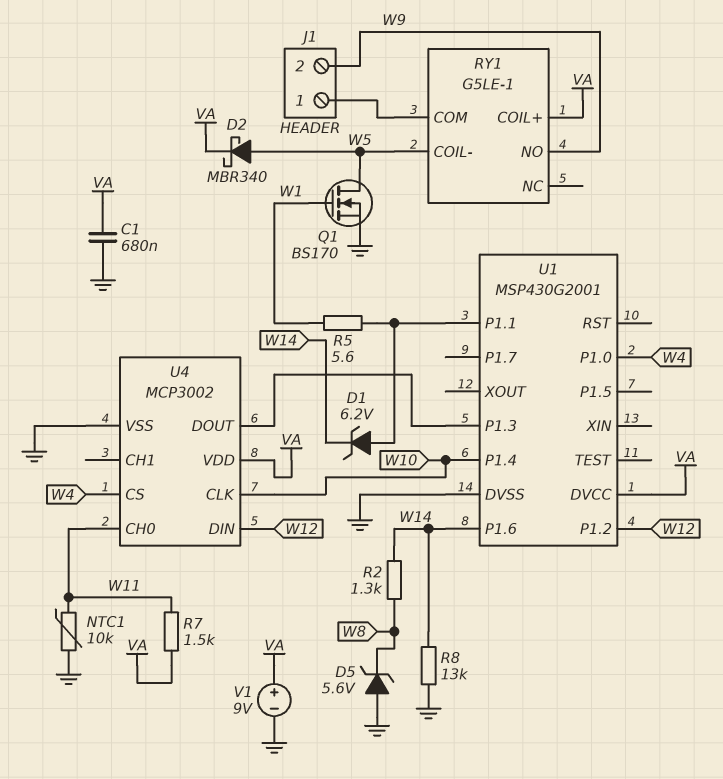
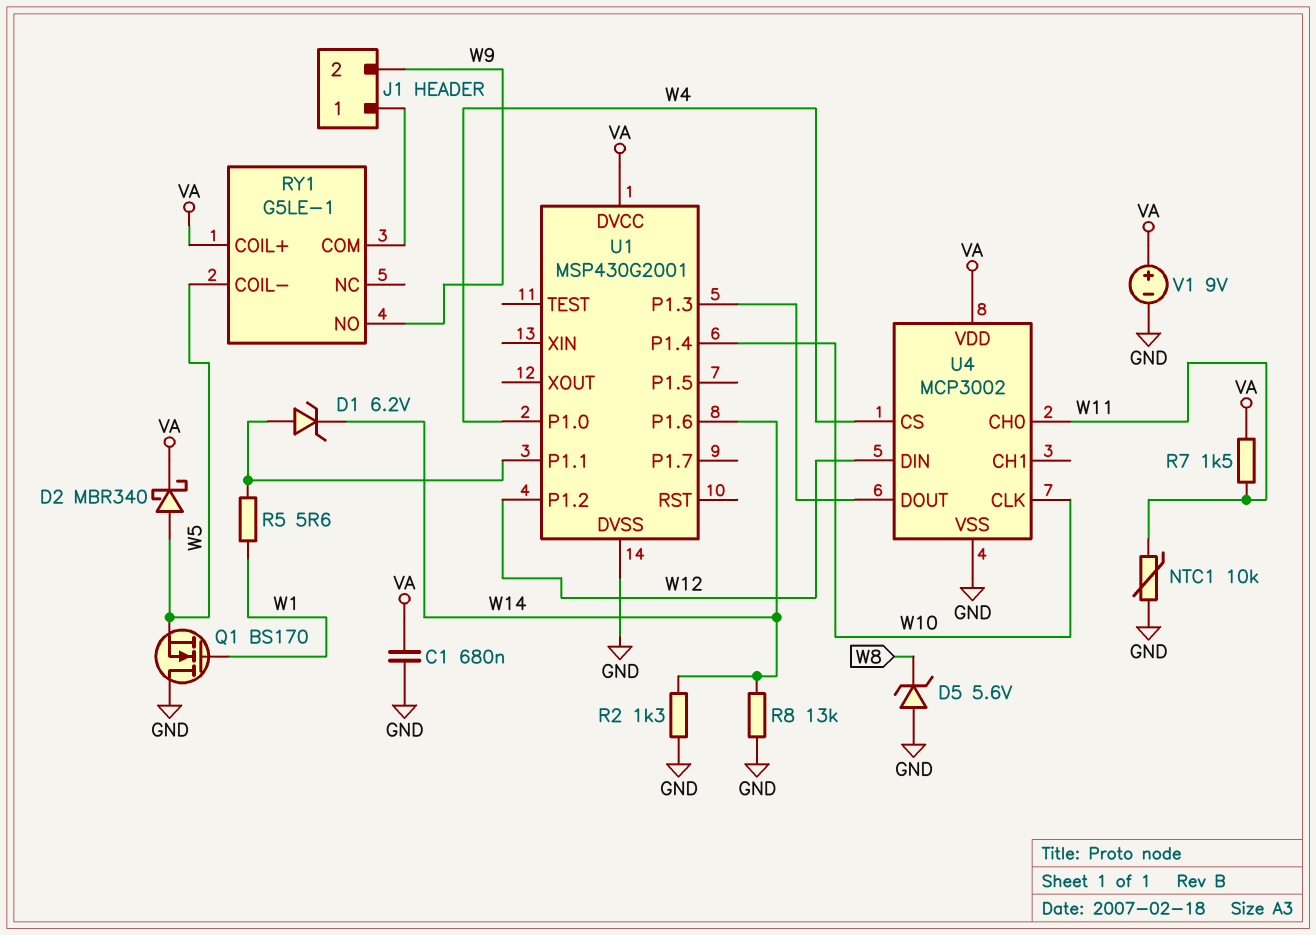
Q1: NMOS BS170 (G W1, D W5, S GND) -> NMOS BS170 (G W1, D GND, S W5)
R2: 1.3k (W8, W14) -> 1.3k (GND, W14)

